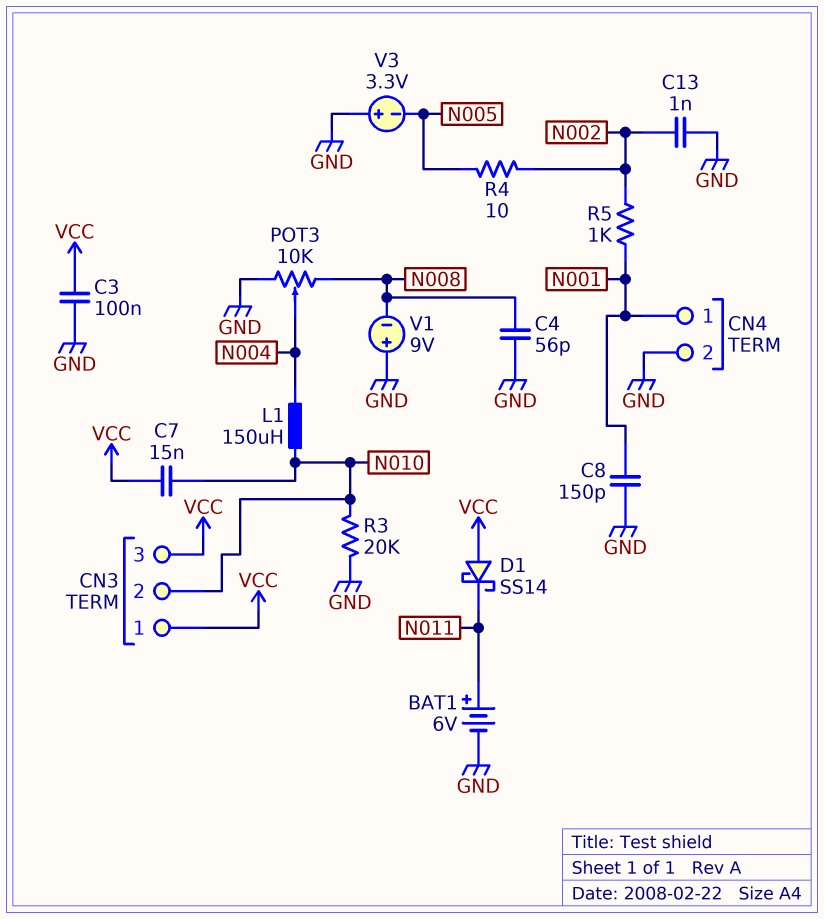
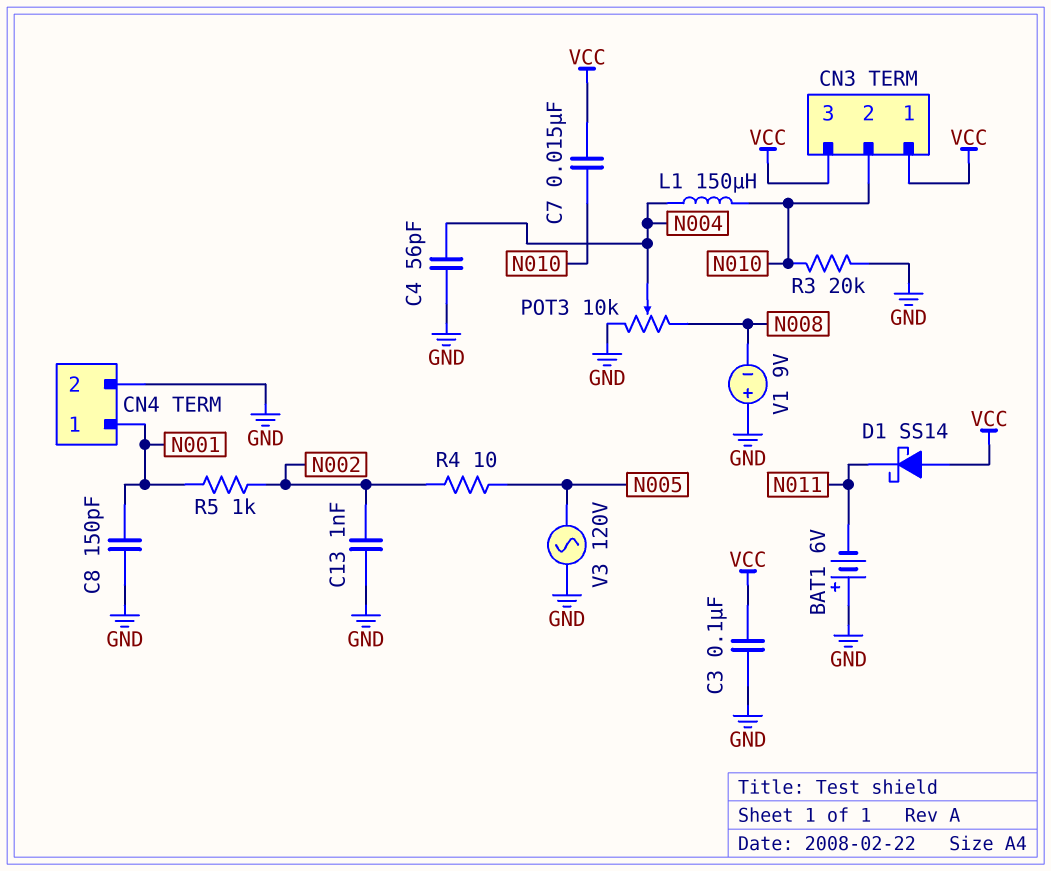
BAT1: 6V (plus N011, minus GND) -> 6V (plus GND, minus N011)
C4: 56pF (GND, N008) -> 56pF (GND, N004)
V3: 3.3V (plus GND, minus N005) -> AC 120V (GND, N005)

